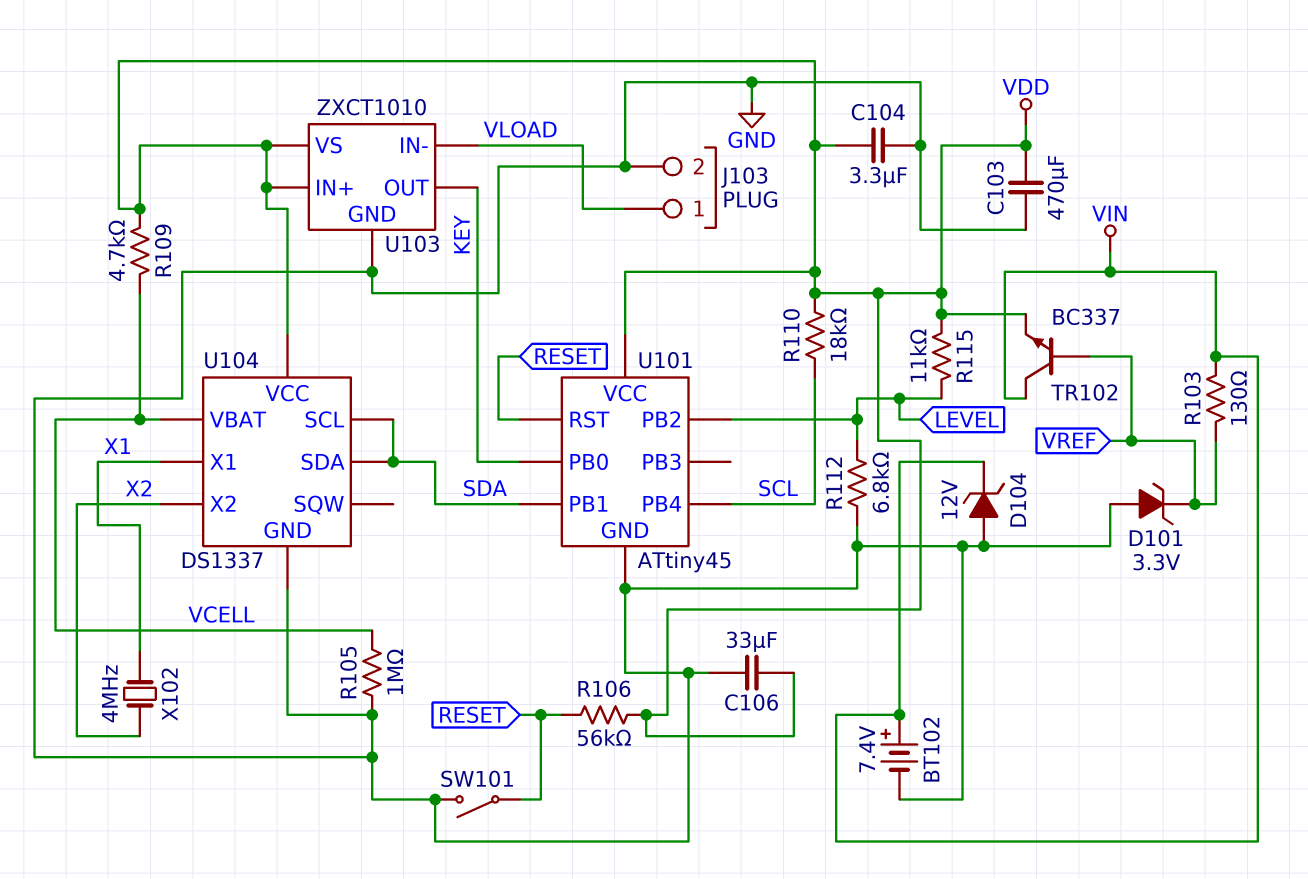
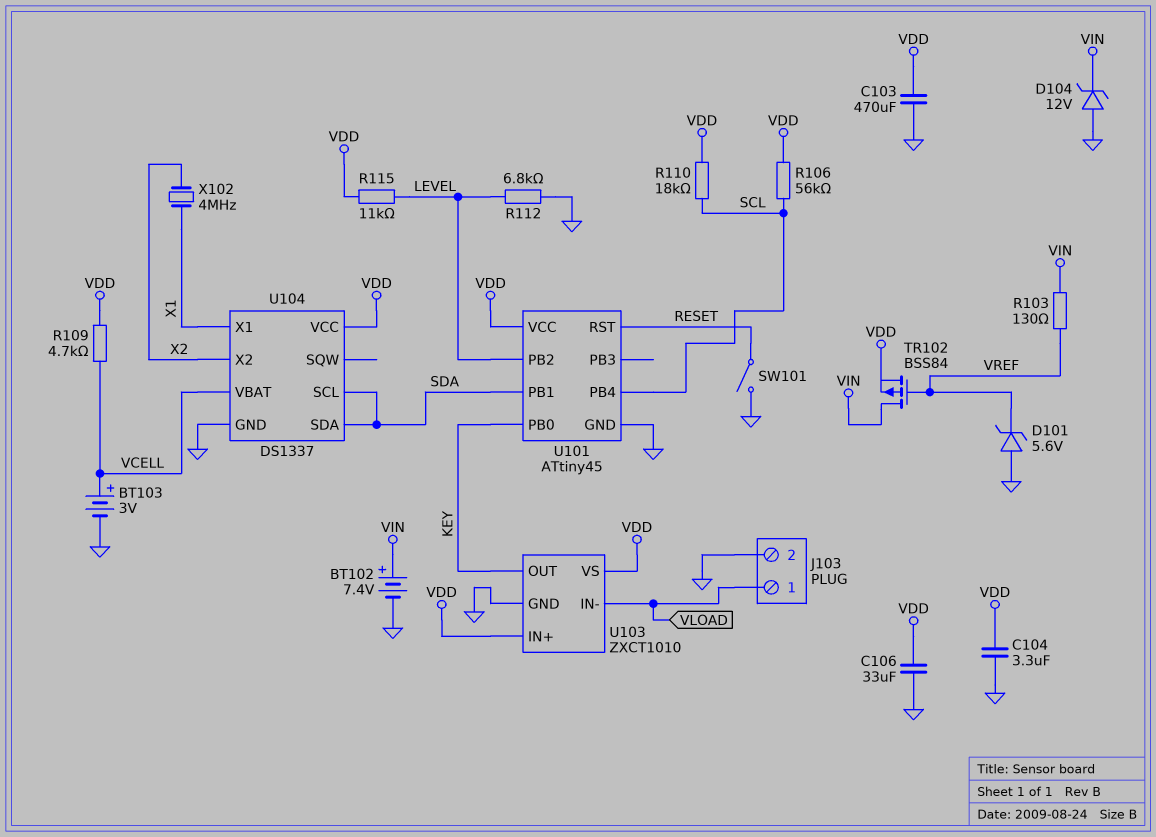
BT103: none -> 3V (plus VCELL, minus GND)
D101: zener 3.3V (A GND, K VREF) -> zener 5.6V (A GND, K VREF)
R105: 1M (GND, VCELL) -> none
R106: 56k (RESET, VDD) -> 56k (SCL, VDD)
TR102: NPN BC337 (B VREF, C VIN, E VDD) -> PMOS BSS84 (G VREF, D VIN, S VDD)

